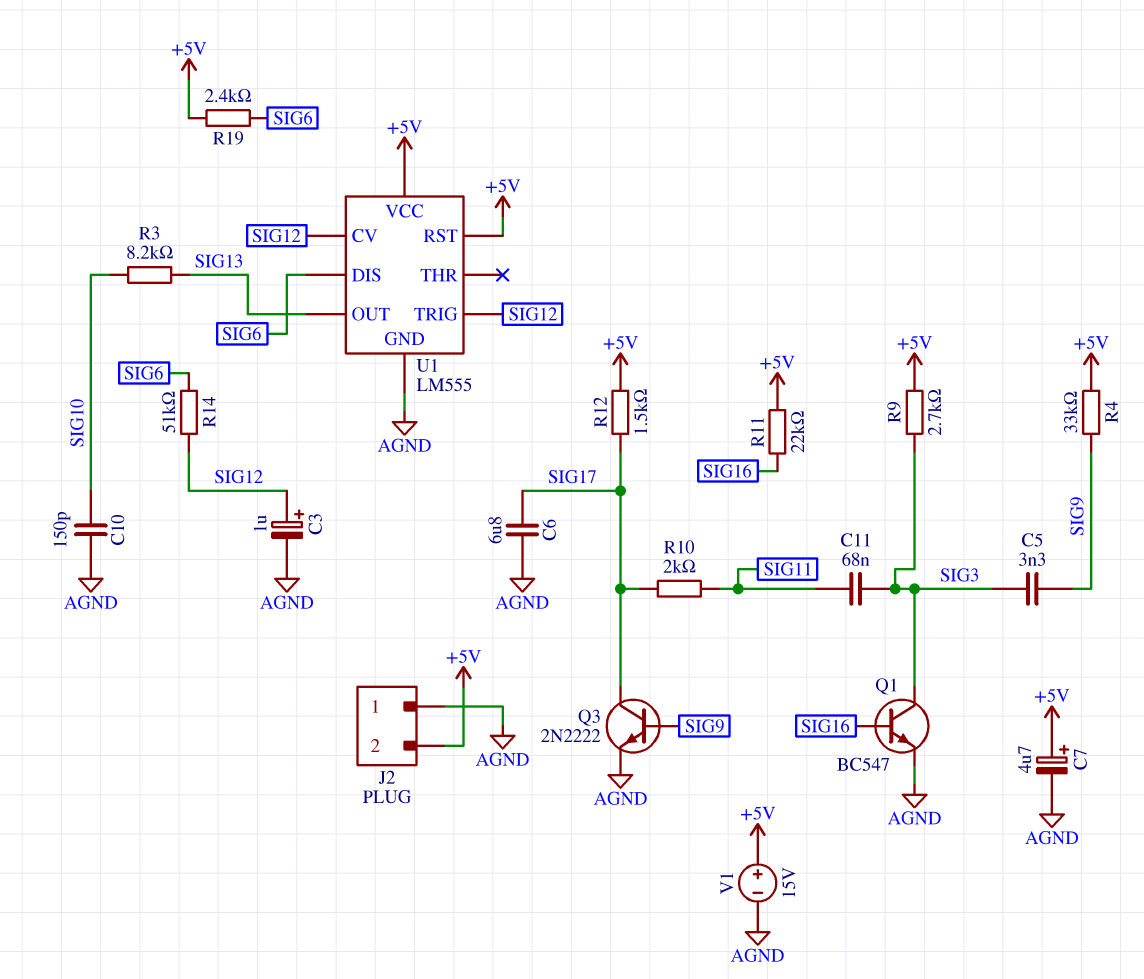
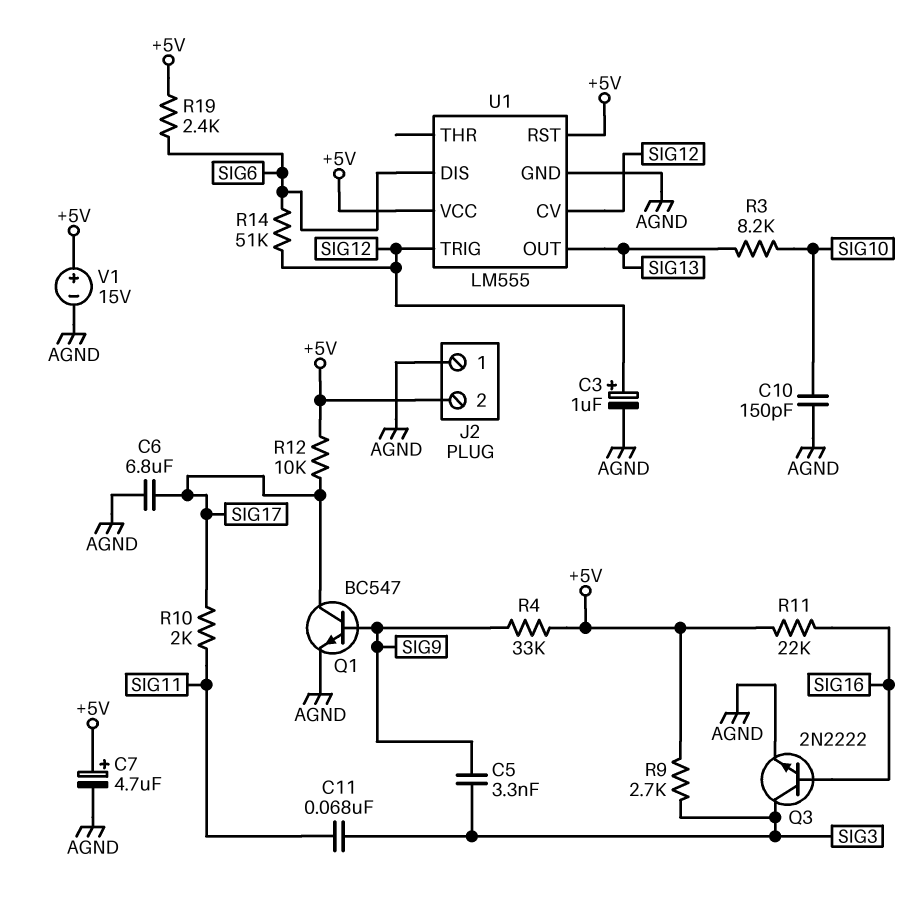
Q1: NPN BC547 (B SIG16, C SIG3, E AGND) -> NPN BC547 (B SIG9, C SIG17, E AGND)
Q3: NPN 2N2222 (B SIG9, C SIG17, E AGND) -> NPN 2N2222 (B SIG16, C SIG3, E AGND)
R12: 1.5k (+5V, SIG17) -> 10k (+5V, SIG17)

